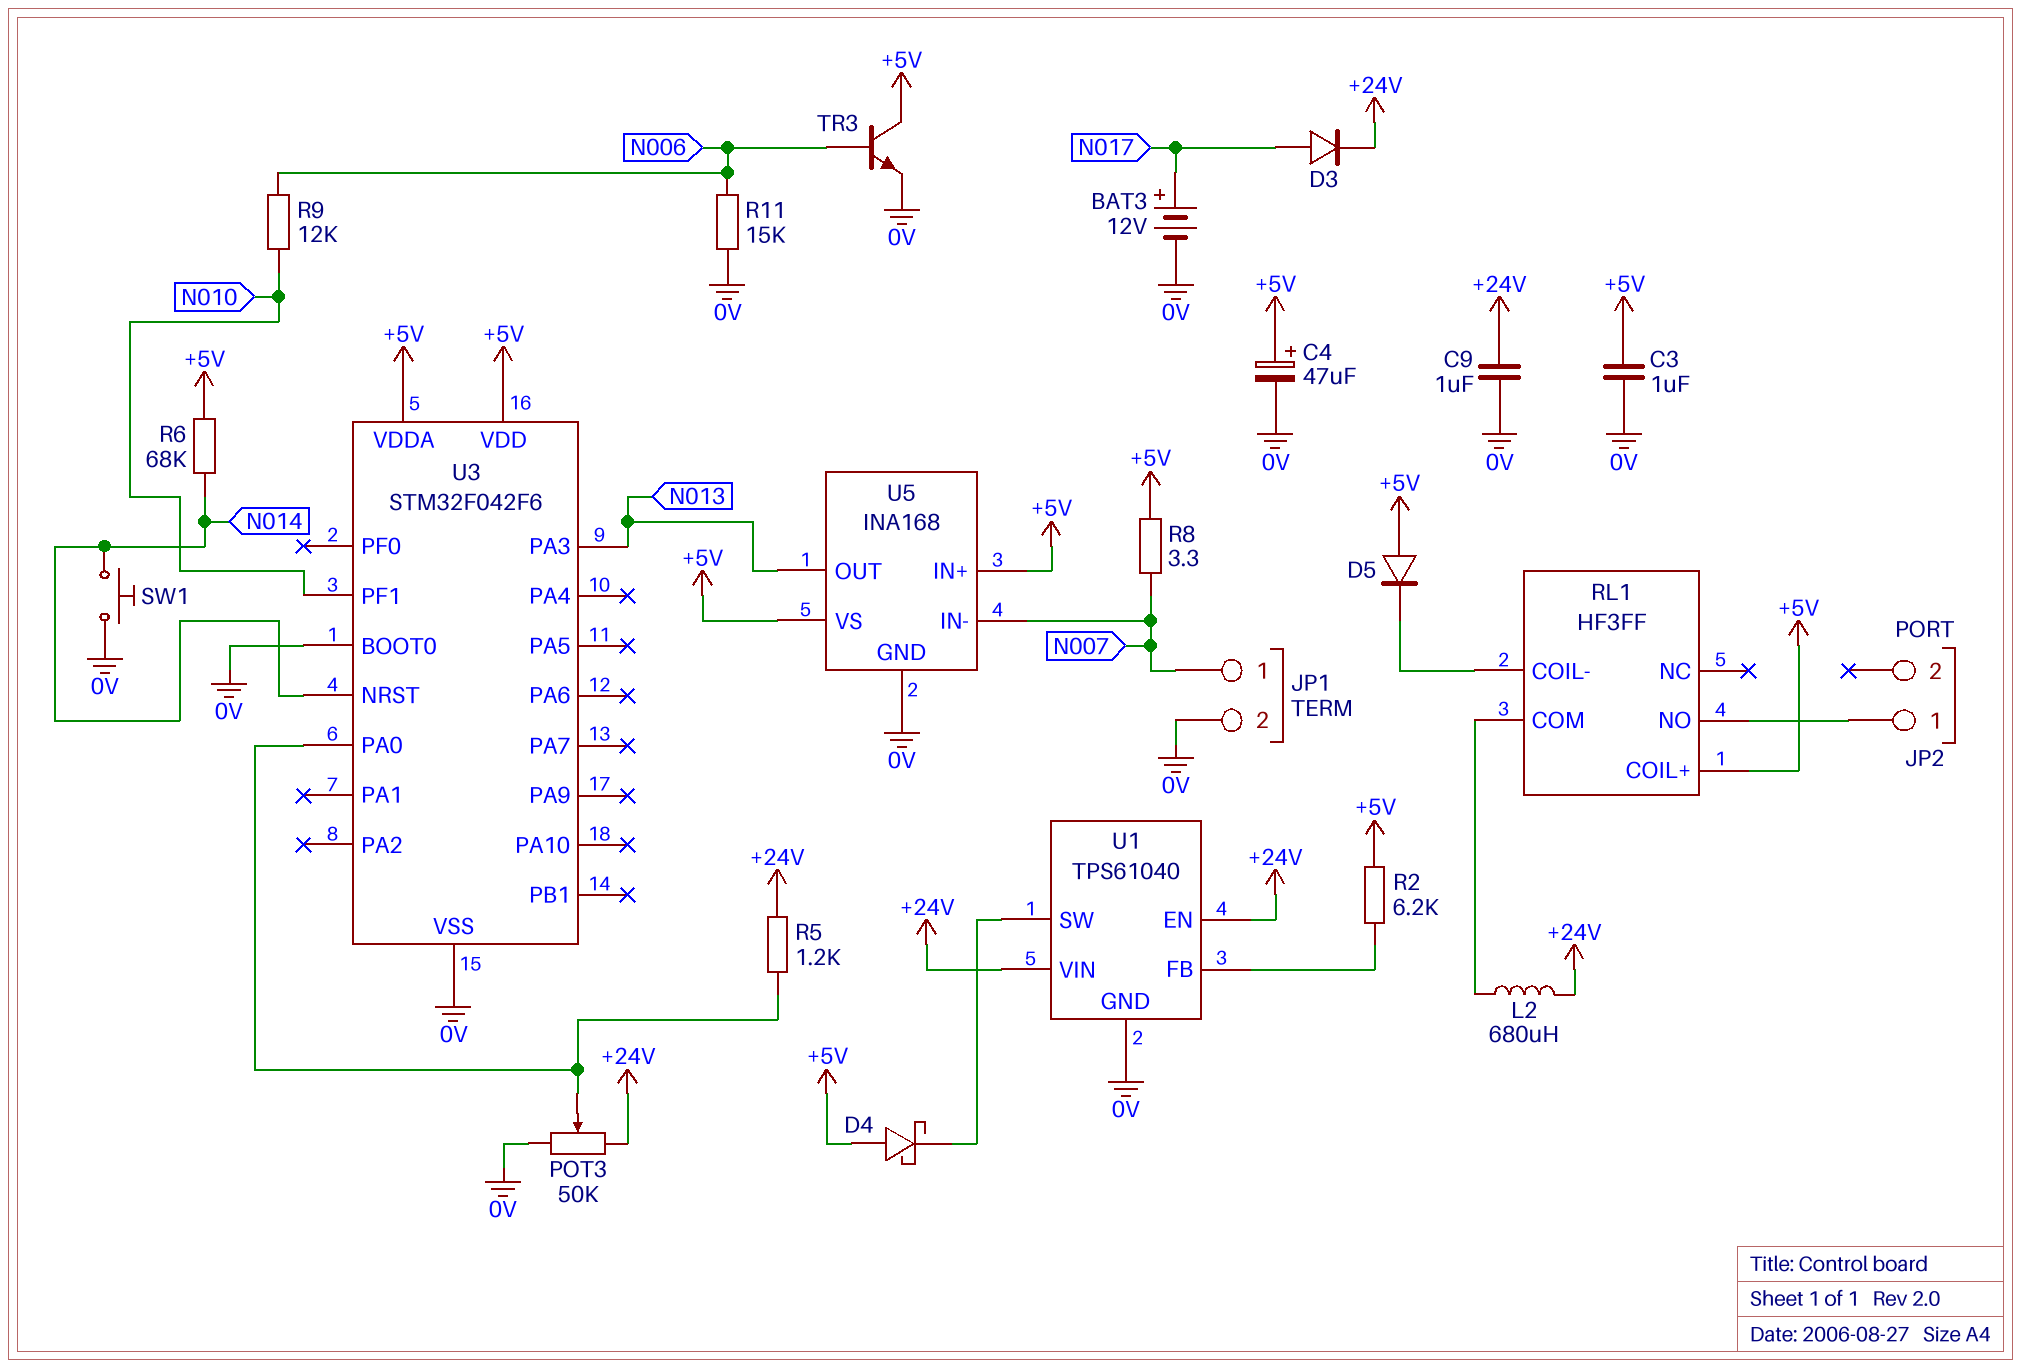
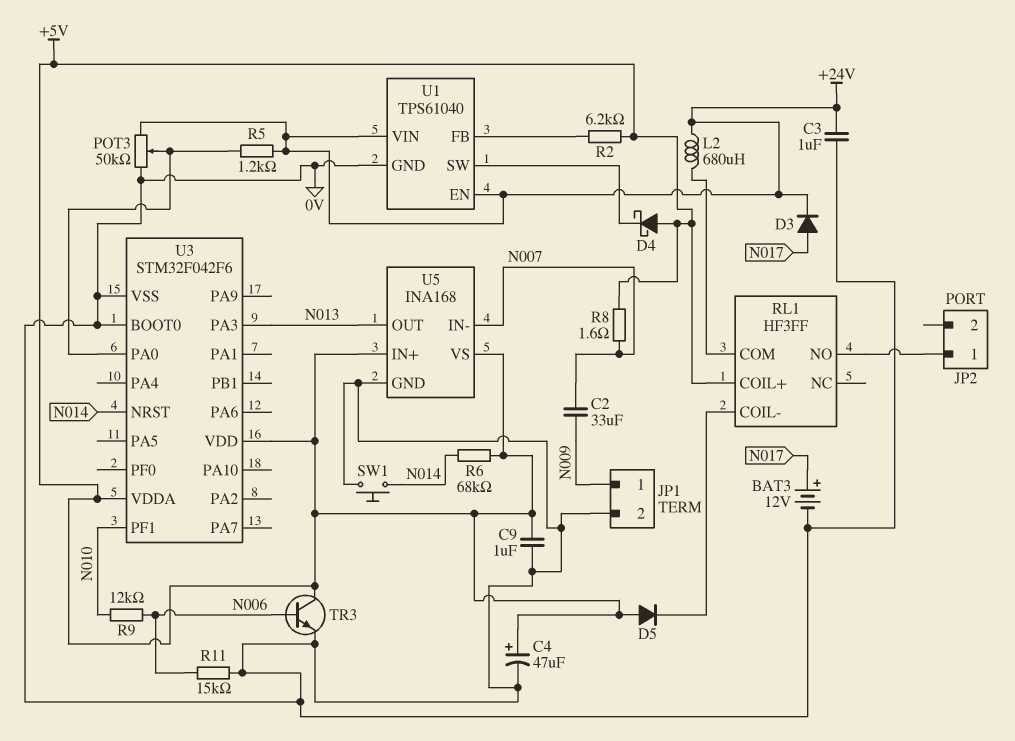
C2: none -> 33uF (N007, N009)
C3: 1uF (+5V, 0V) -> 1uF (+24V, 0V)
C9: 1uF (+24V, 0V) -> 1uF (+5V, 0V)
JP1 pin 1: N007 -> N009
R8: 3.3 (+5V, N007) -> 1.6 (+5V, N007)

